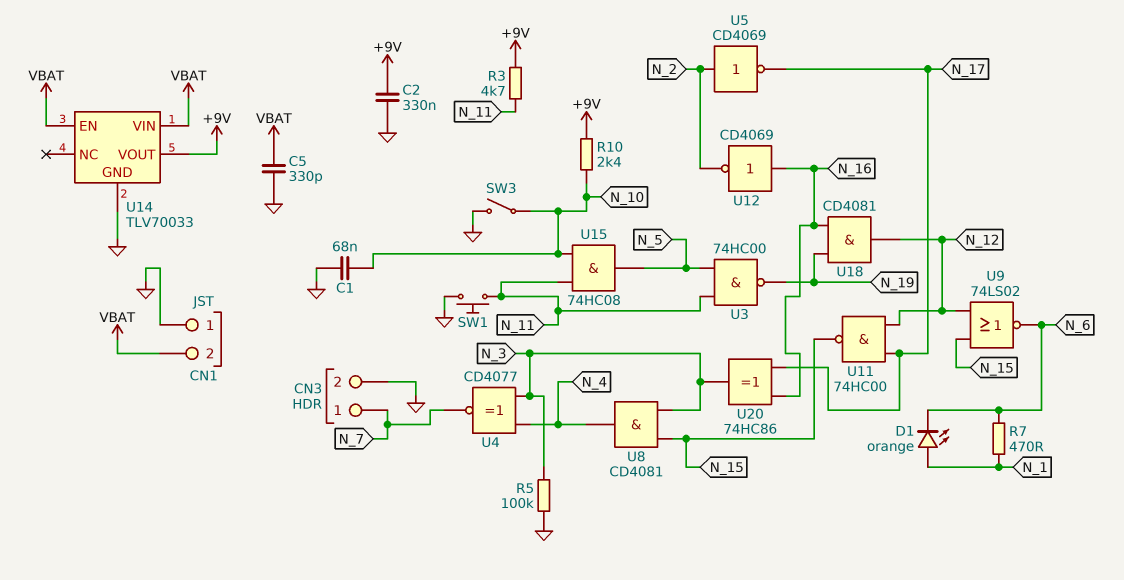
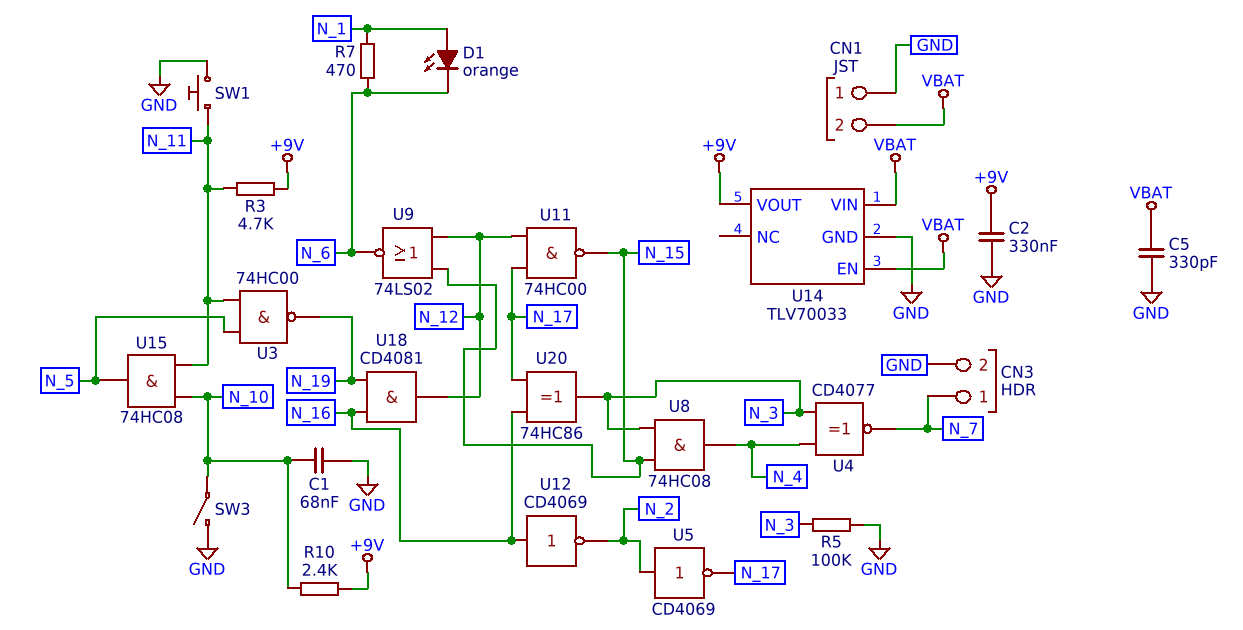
U8: AND CD4081 (in N_3, in N_15, out N_4) -> AND 74HC08 (in N_3, in N_15, out N_4)

